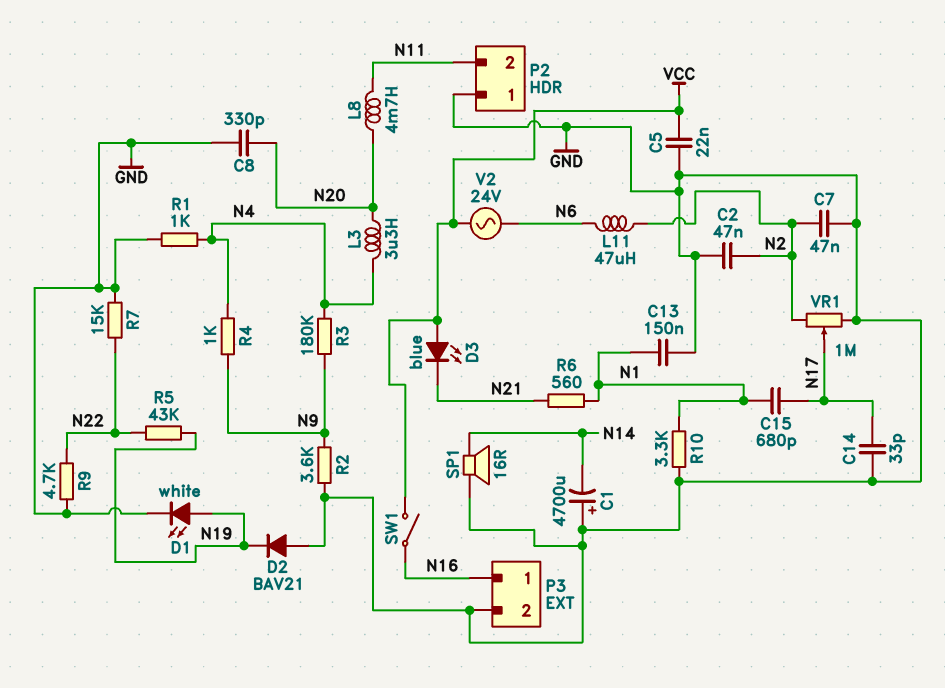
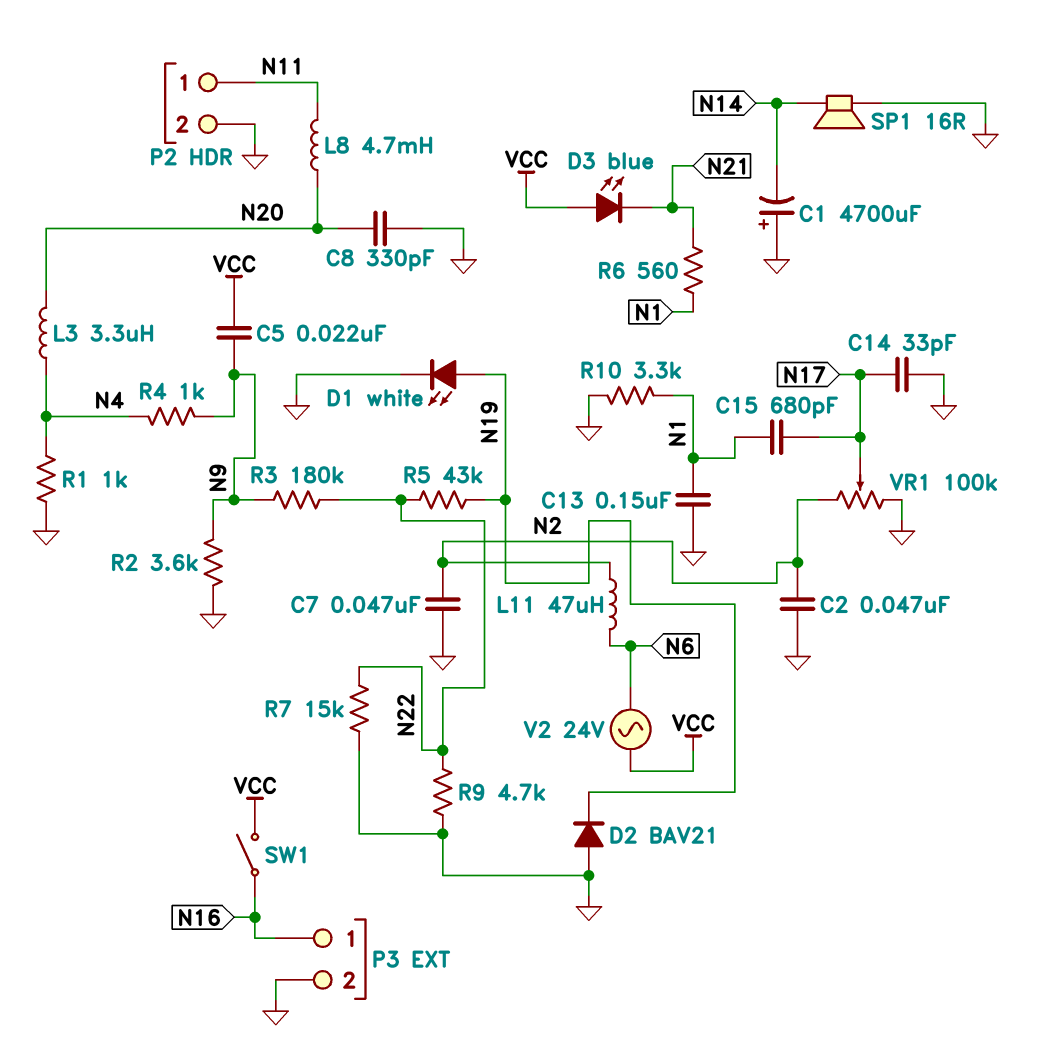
C5: 22nF (GND, VCC) -> 22nF (N9, VCC)
P2 pin 1: GND -> N11
P2 pin 2: N11 -> GND
R3: 180k (N4, N9) -> 180k (N9, N22)
VR1: 1M (GND, N2, wiper N17) -> 100k (GND, N2, wiper N17)

